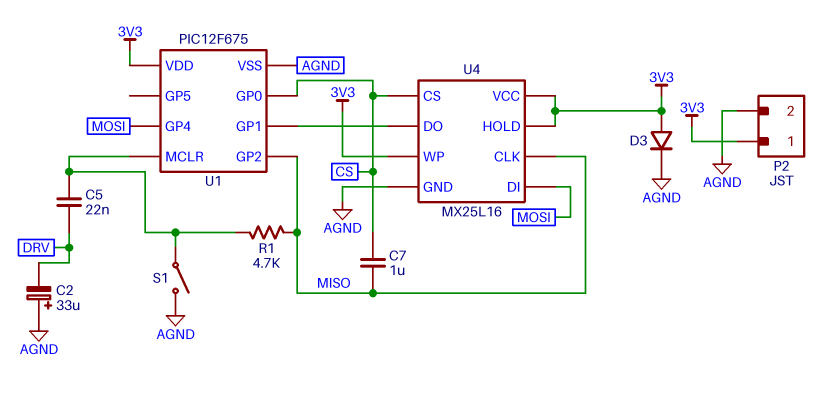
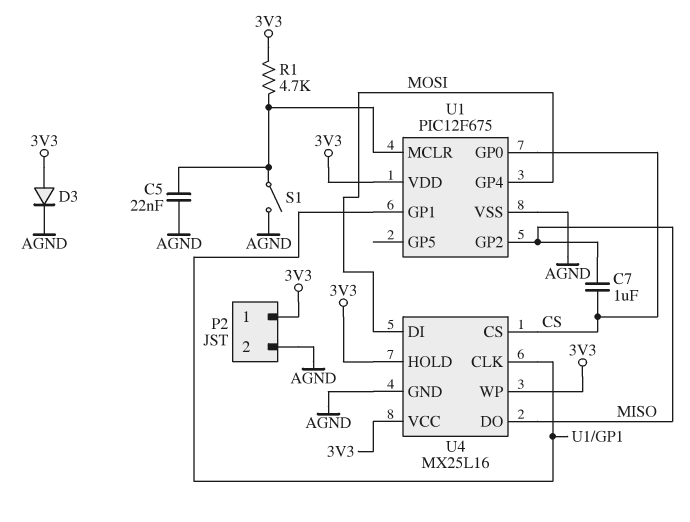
C2: 33uF (plus AGND, minus DRV) -> none
C5: 22nF (DRV, U1/MCLR) -> 22nF (AGND, U1/MCLR)
R1: 4.7k (MISO, U1/MCLR) -> 4.7k (3V3, U1/MCLR)
U4 pin CLK: MISO -> U1/GP1
U4 pin DO: U1/GP1 -> MISO

